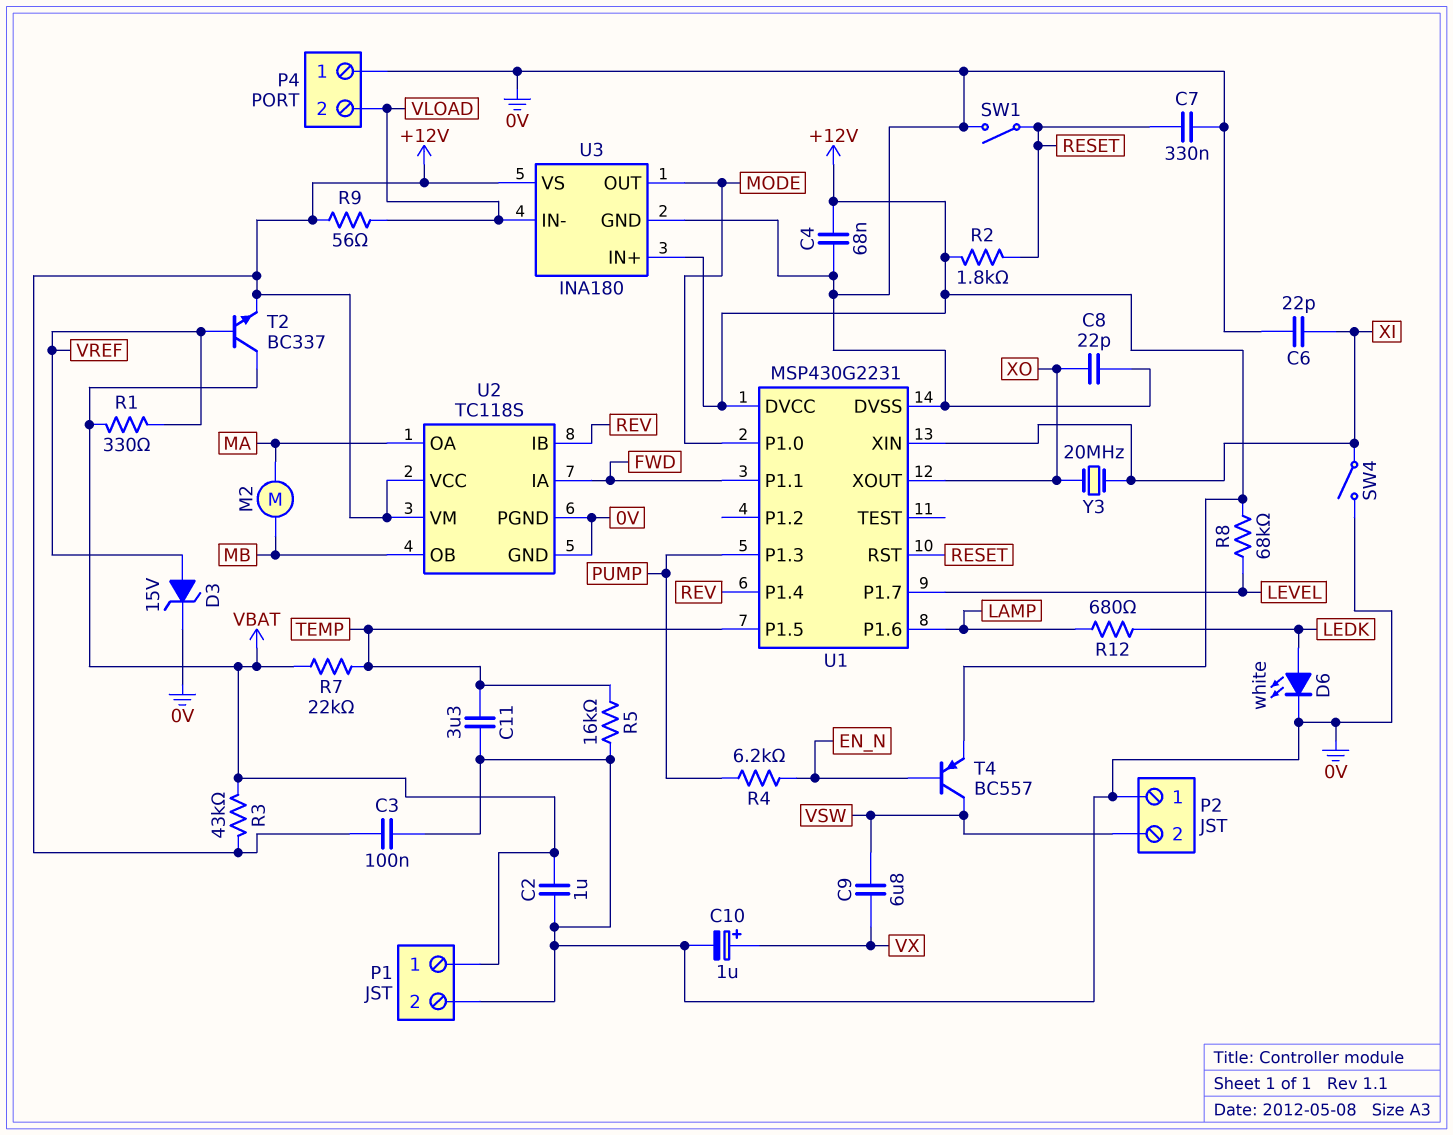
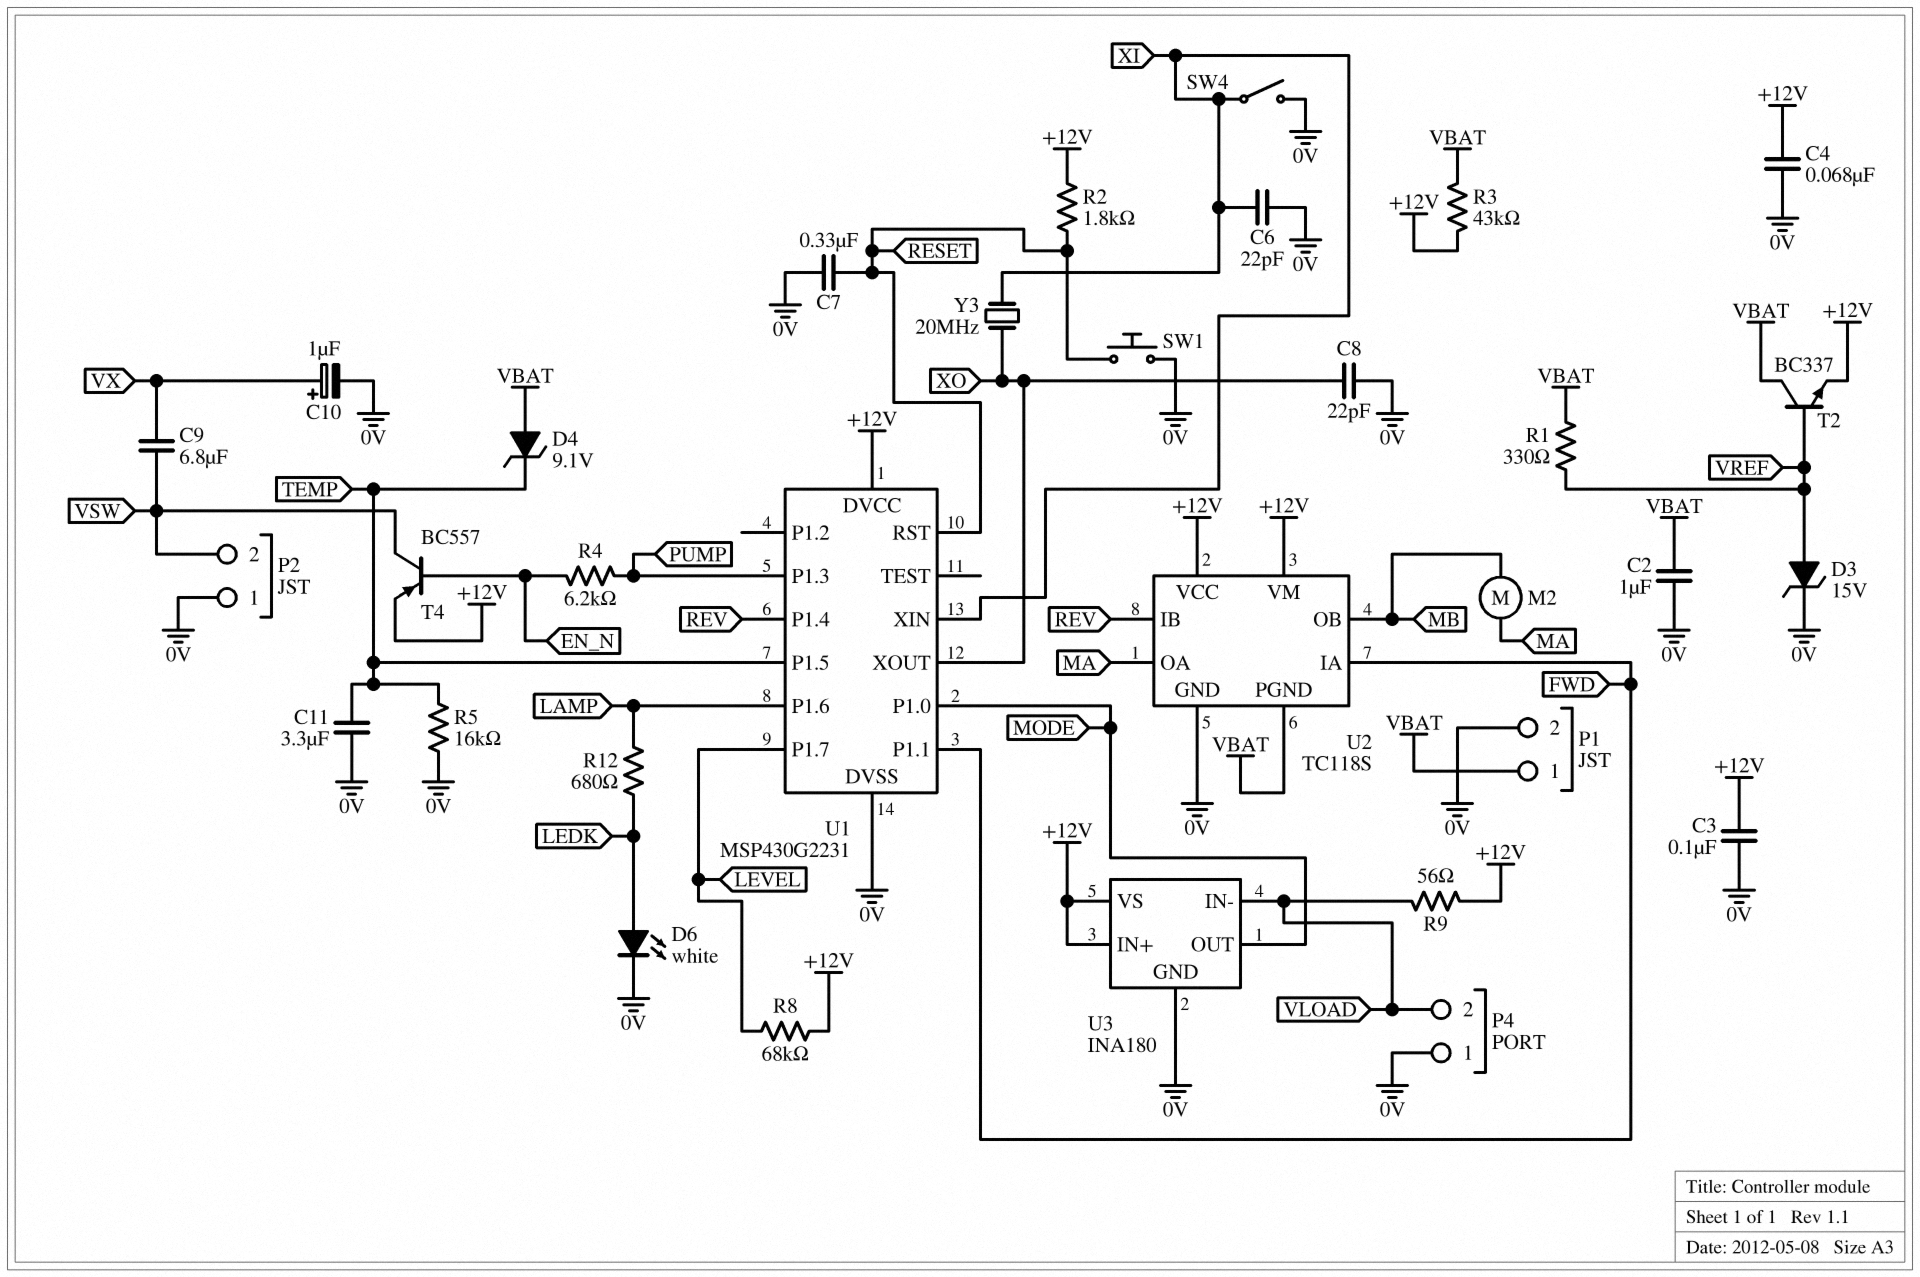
D4: none -> zener 9.1V (A VBAT, K TEMP)
R7: 22k (TEMP, VBAT) -> none
SW1: switch (0V, RESET) -> button (0V, RESET)
U2 pin PGND: 0V -> VBAT

